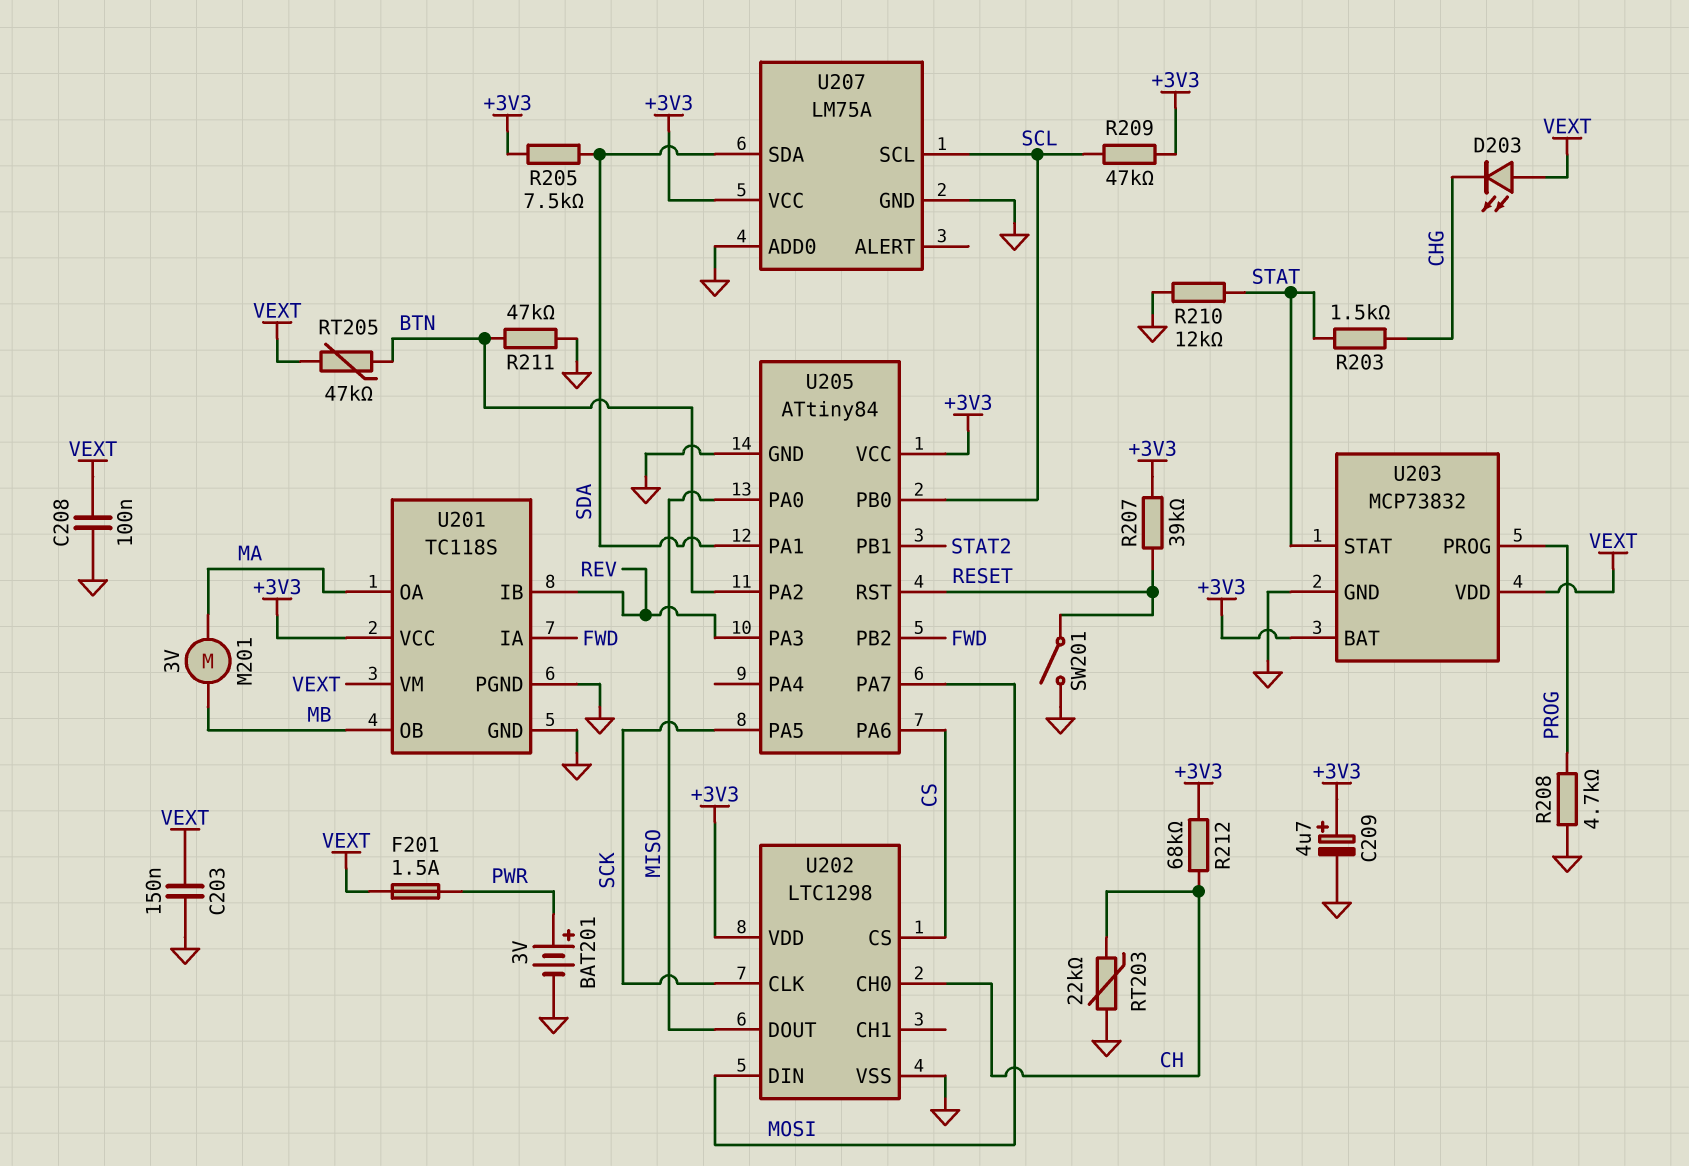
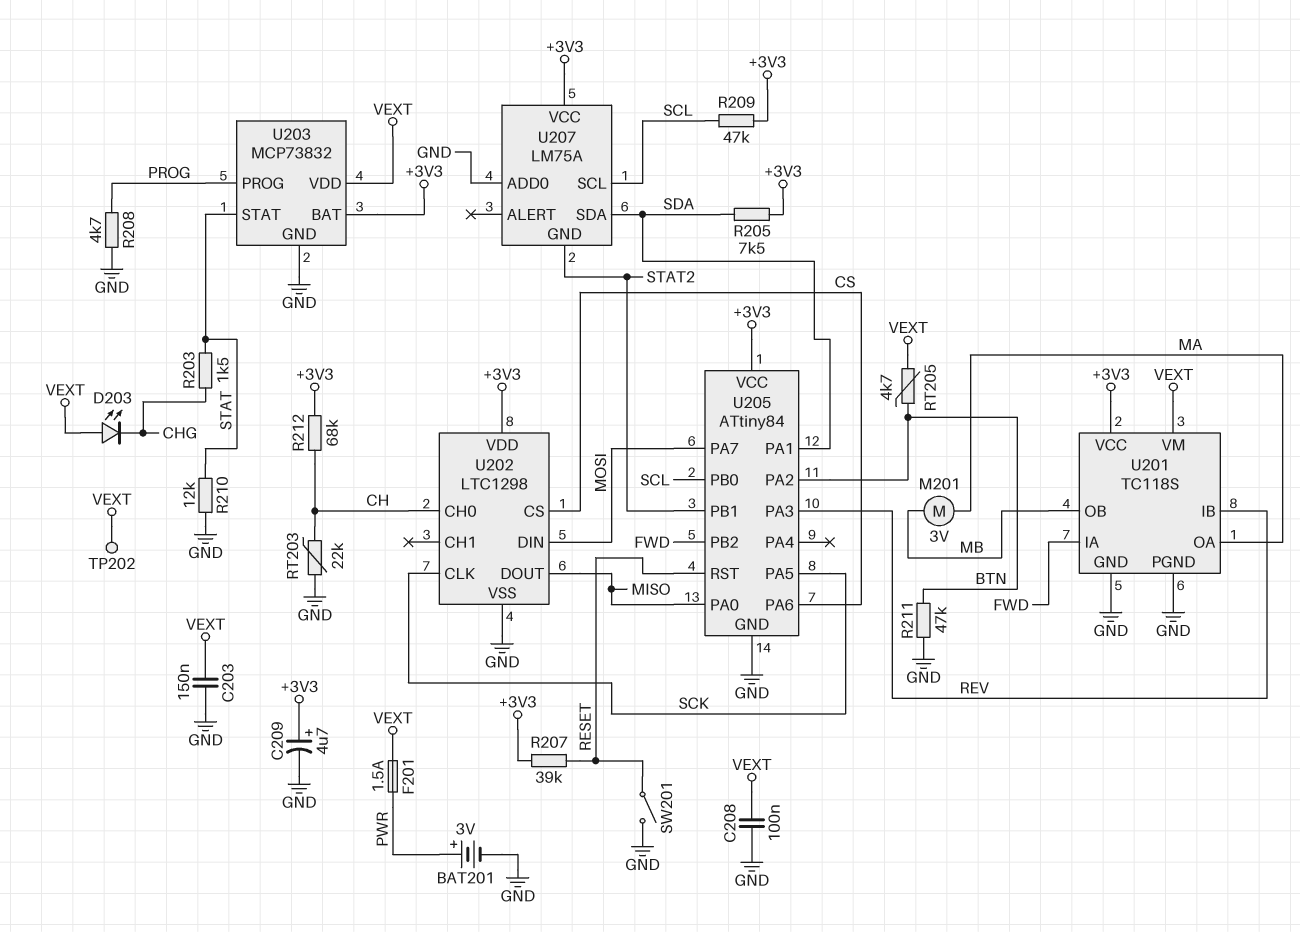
RT205: 47k (BTN, VEXT) -> 4.7k (BTN, VEXT)
TP202: none -> test point (VEXT)
U207 pin GND: GND -> STAT2

